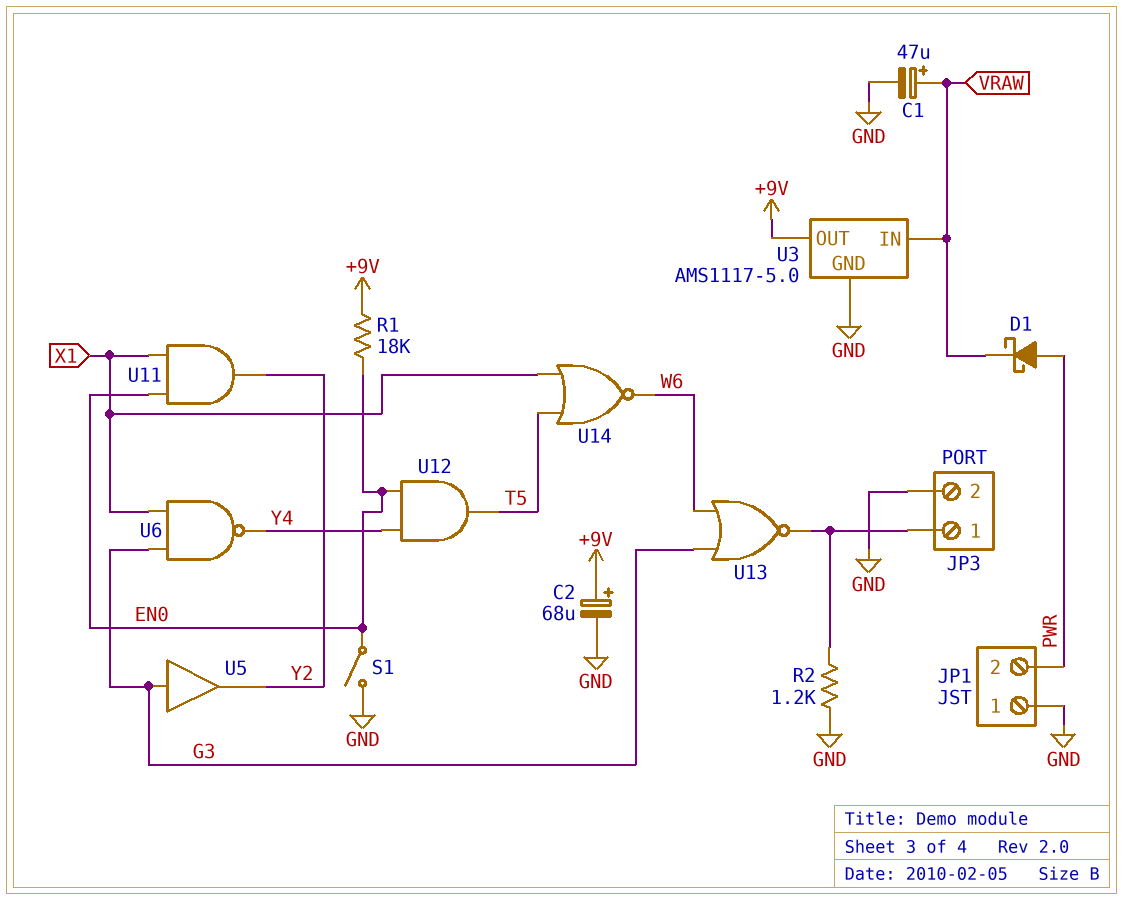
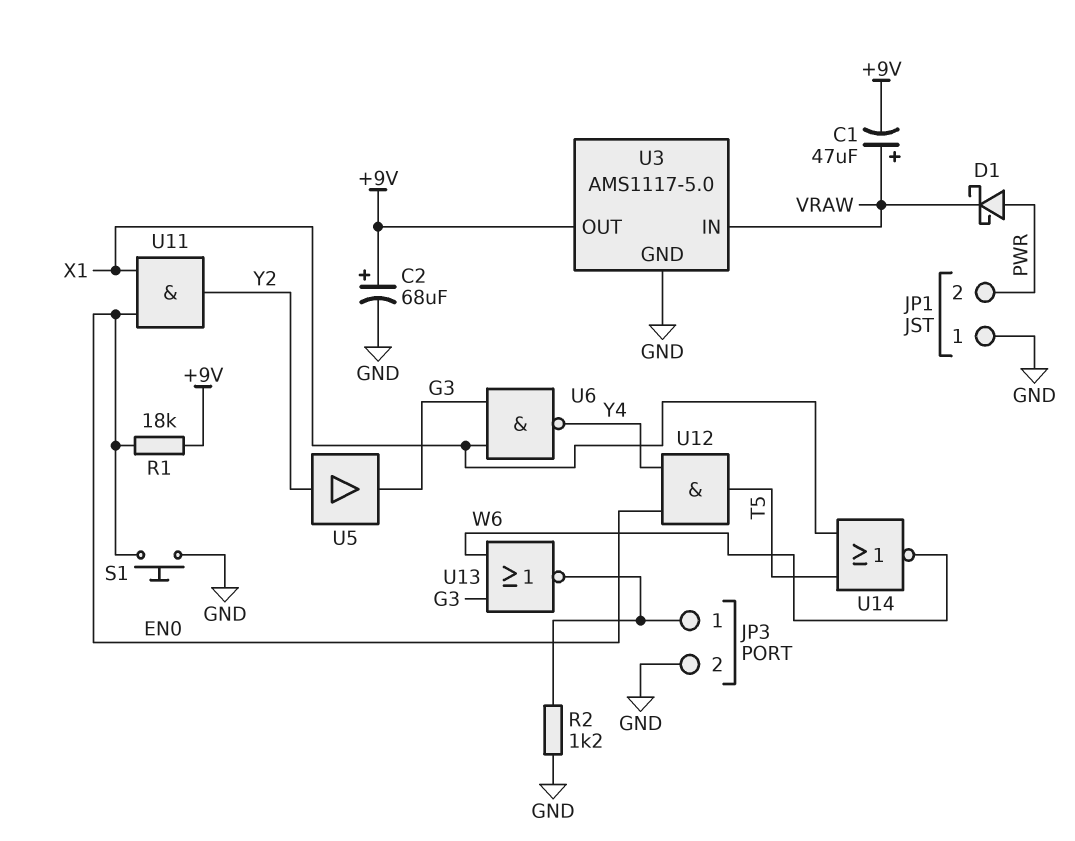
C1: 47uF (plus VRAW, minus GND) -> 47uF (plus VRAW, minus +9V)
S1: switch (EN0, GND) -> button (EN0, GND)
U5: buffer (in G3, out Y2) -> buffer (in Y2, out G3)

